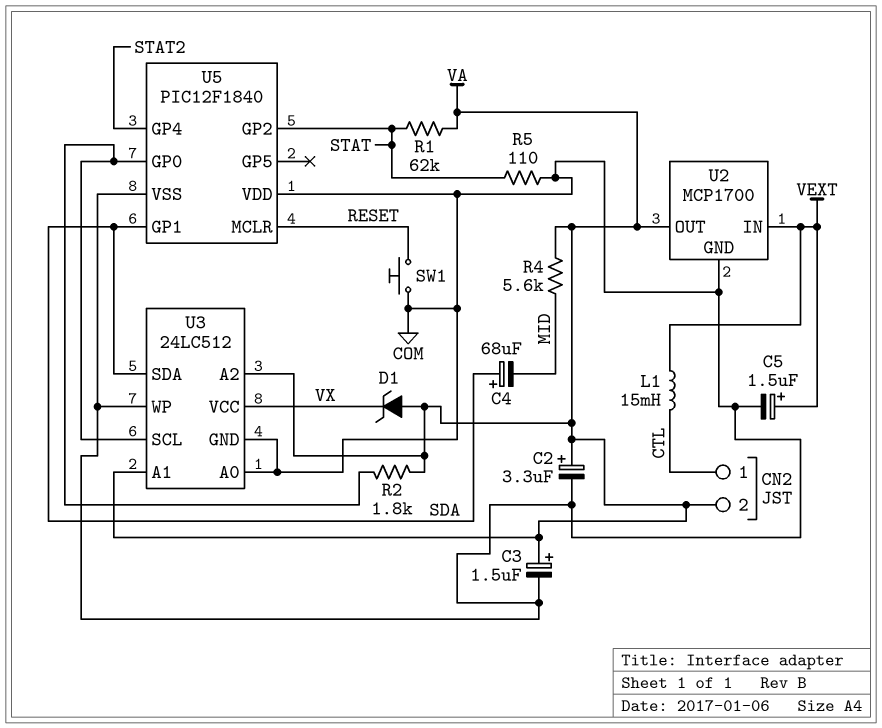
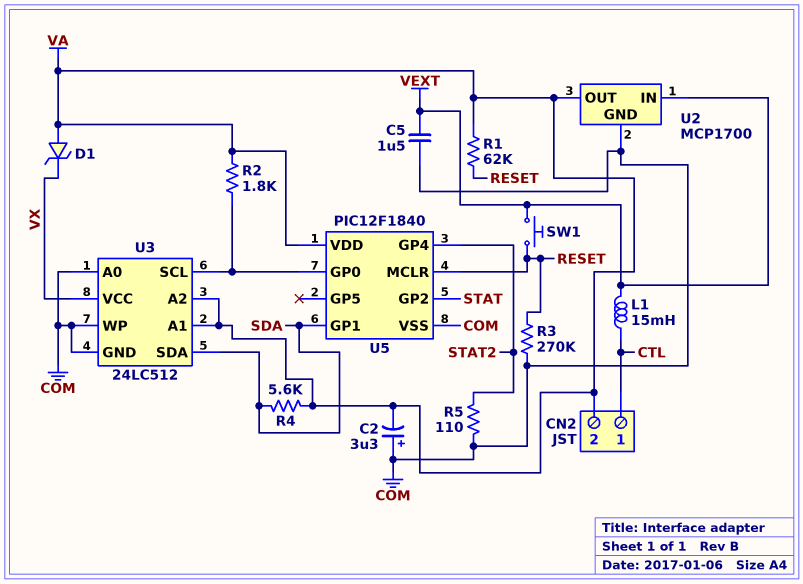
C2: 3.3uF (plus VA, minus COM) -> 3.3uF (plus COM, minus VA)
C3: 1.5uF (plus VA, minus COM) -> none
C4: 68uF (plus SDA, minus MID) -> none
C5: 1.5uF (plus VEXT, minus COM) -> 1.5uF (COM, VEXT)
R1: 62k (STAT, VA) -> 62k (RESET, VA)
R3: none -> 270k (COM, RESET)
R4: 5.6k (MID, VA) -> 5.6k (SDA, VA)
R5: 110 (COM, STAT) -> 110 (COM, STAT2)
SW1: button (COM, RESET) -> button (RESET, VEXT)
U5 pin VDD: COM -> VA

